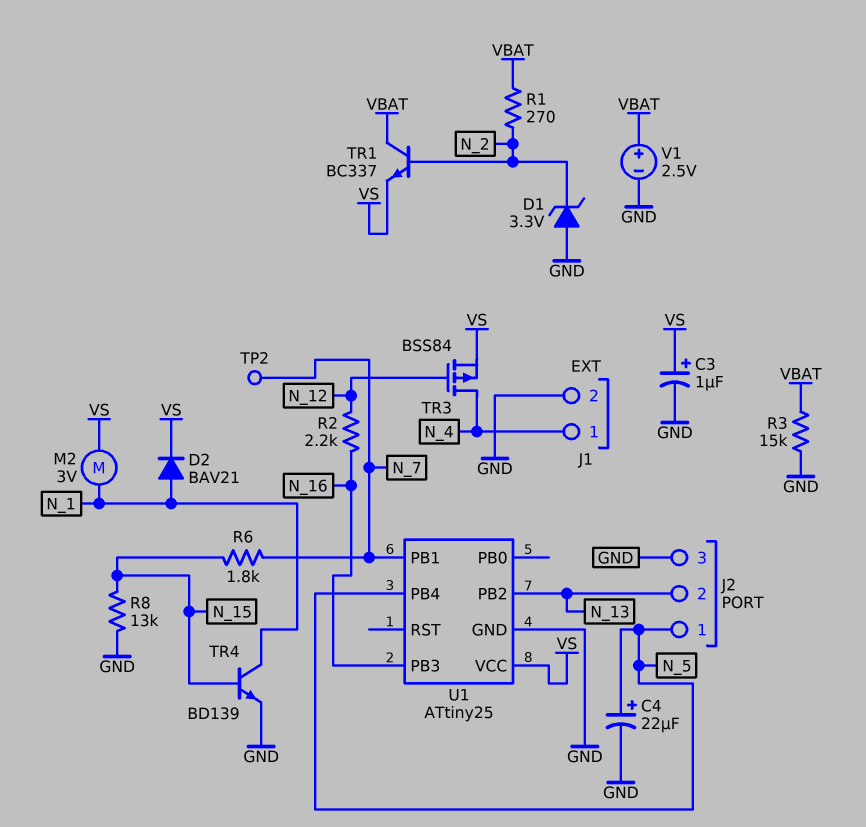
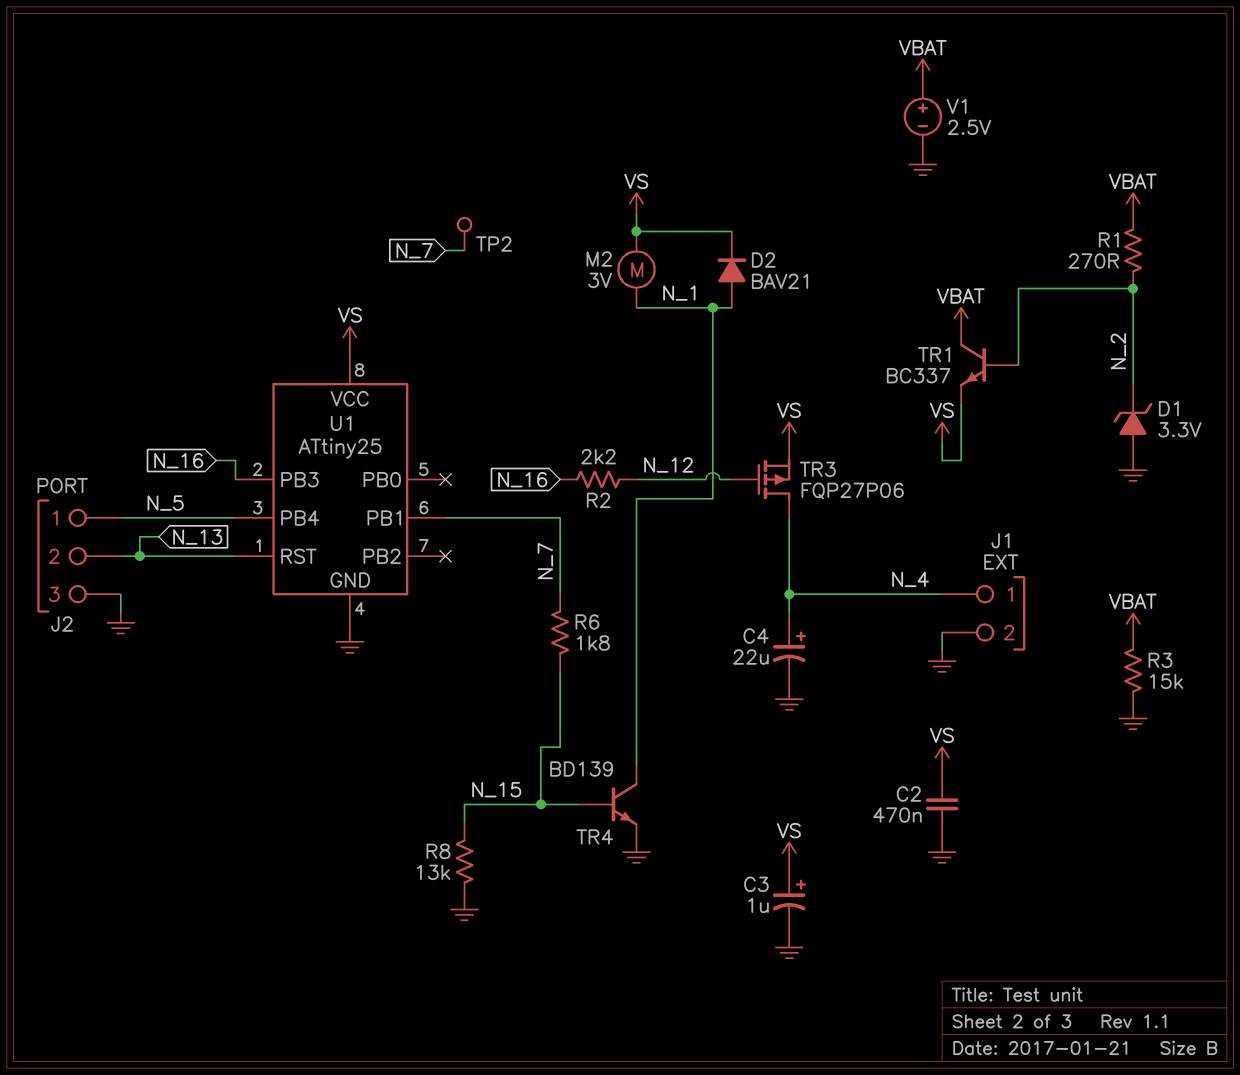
C2: none -> 470nF (GND, VS)
C4: 22uF (plus N_5, minus GND) -> 22uF (plus N_4, minus GND)
TR3: PMOS BSS84 (G N_12, D N_4, S VS) -> PMOS FQP27P06 (G N_12, D N_4, S VS)
U1 pin PB2: N_13 -> none
U1 pin RST: none -> N_13

